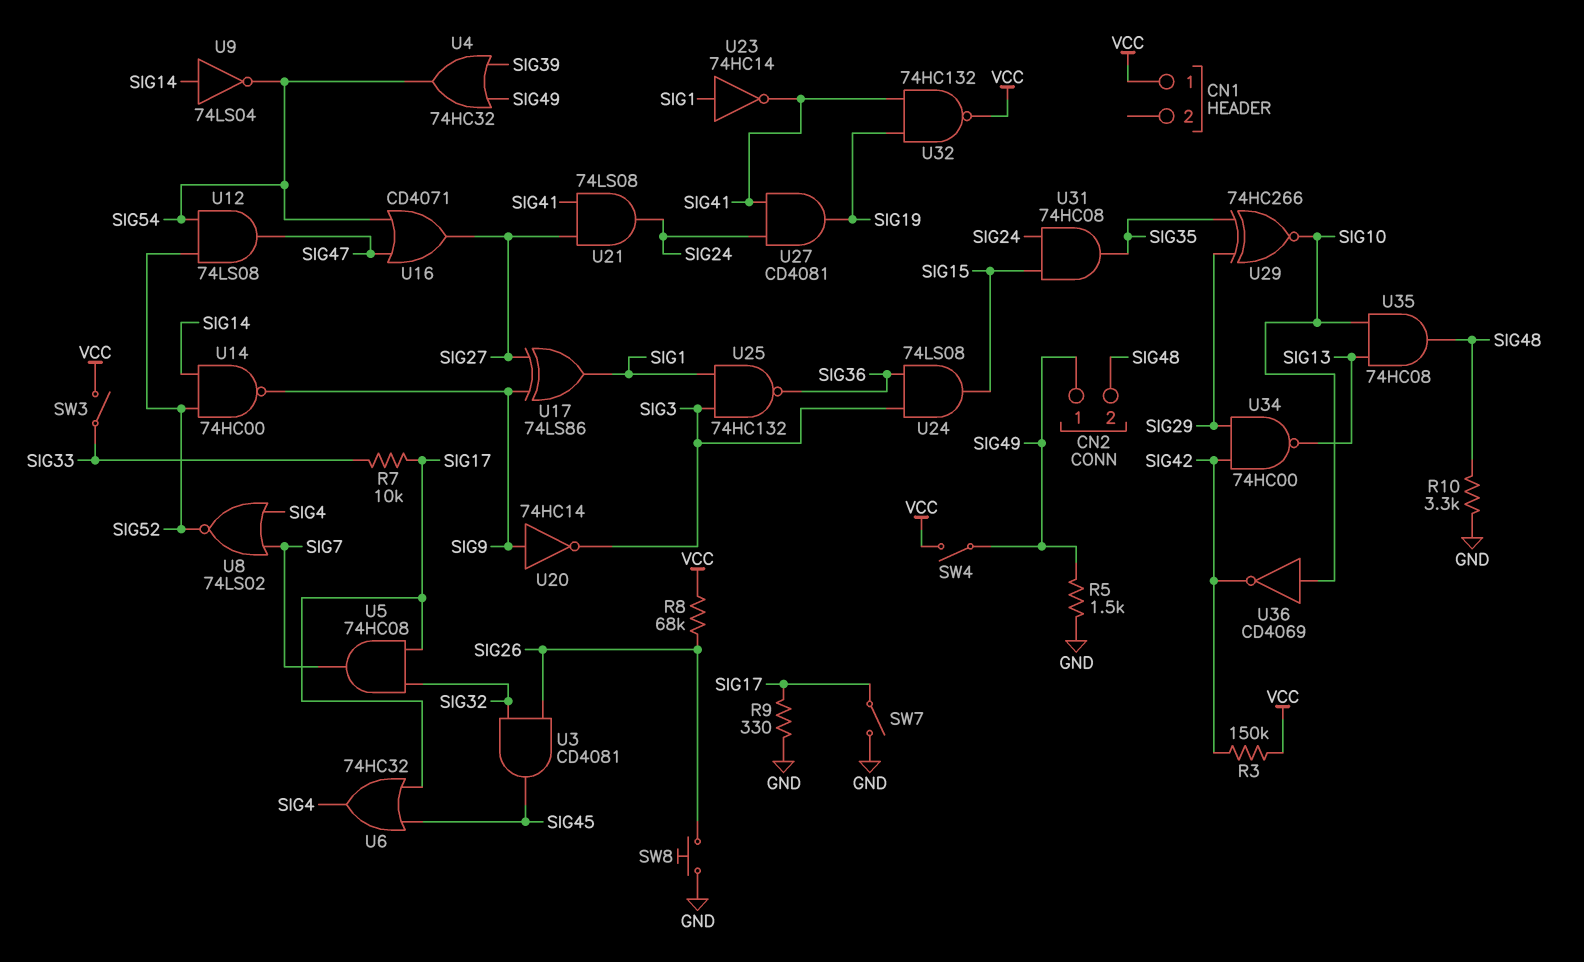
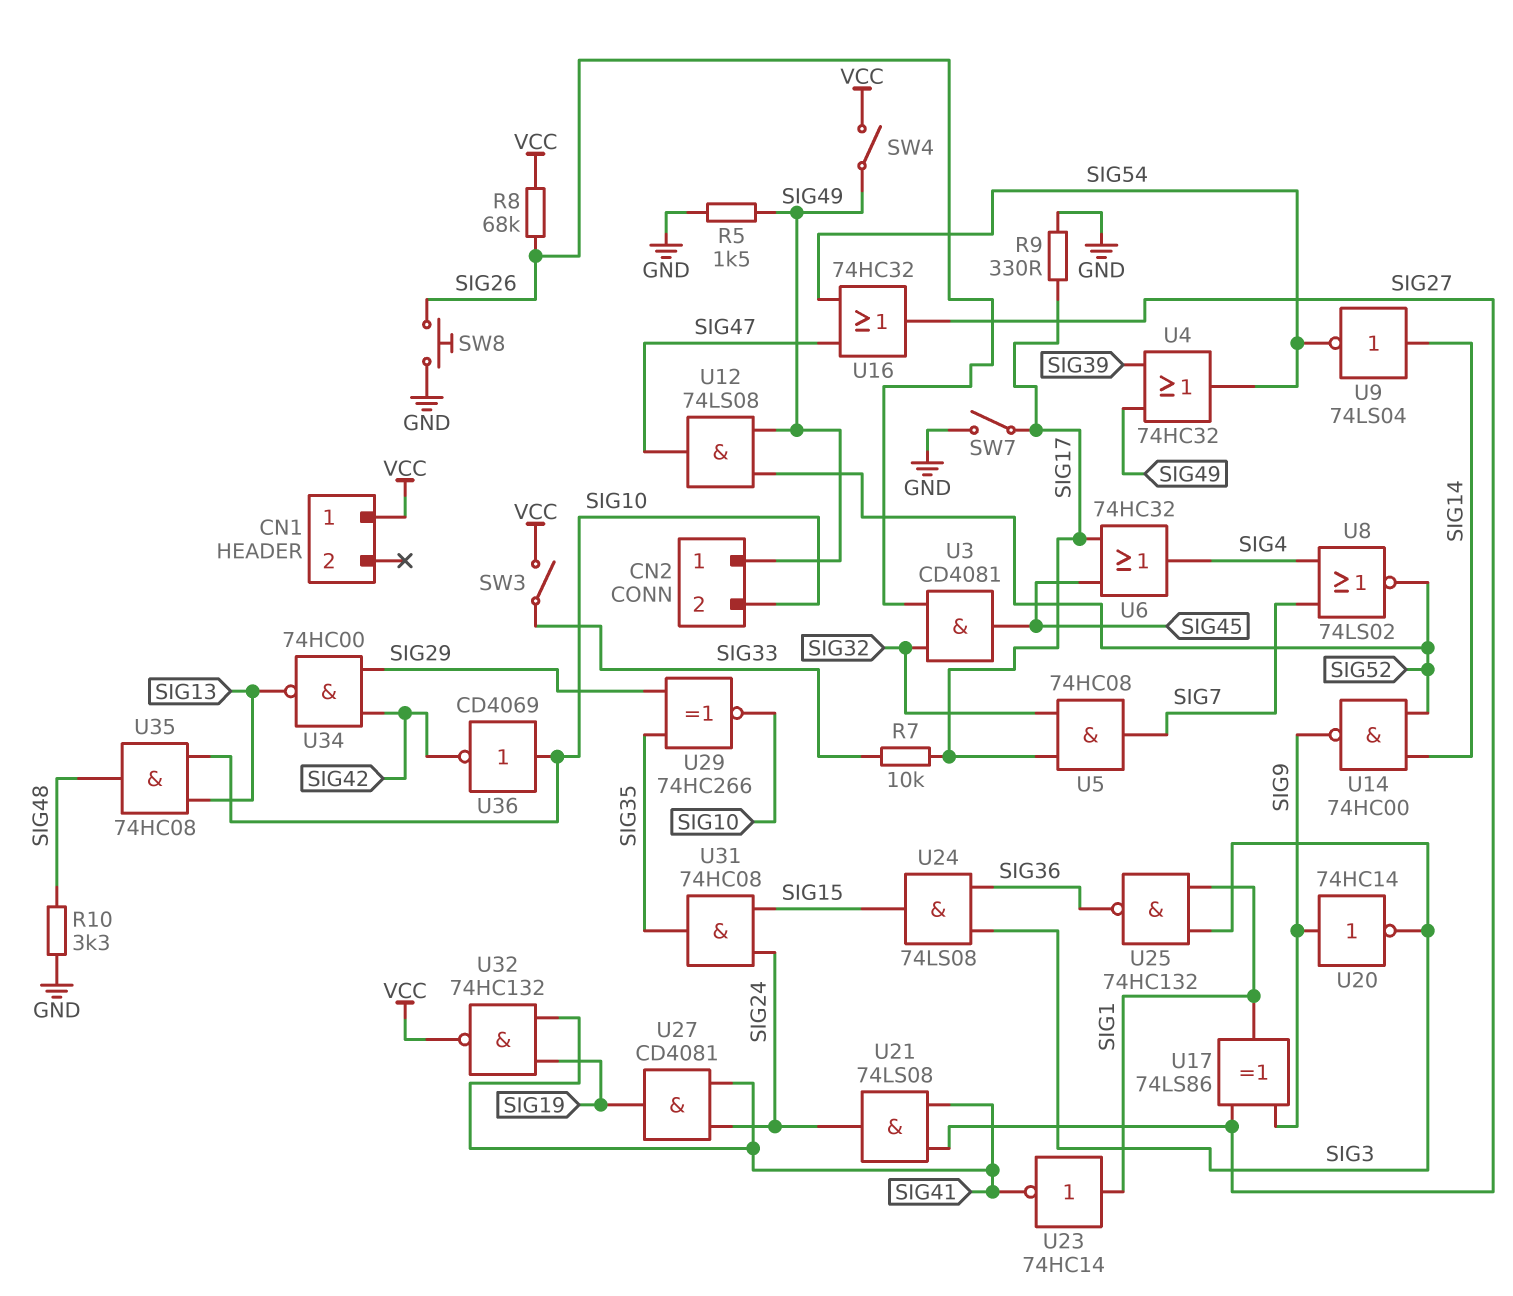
CN2 pin 2: SIG48 -> SIG10
R3: 150k (SIG42, VCC) -> none
U12: AND 74LS08 (in SIG52, in SIG54, out SIG47) -> AND 74LS08 (in SIG49, in SIG52, out SIG47)
U16: OR CD4071 (in SIG47, in SIG54, out SIG27) -> OR 74HC32 (in SIG47, in SIG54, out SIG27)

